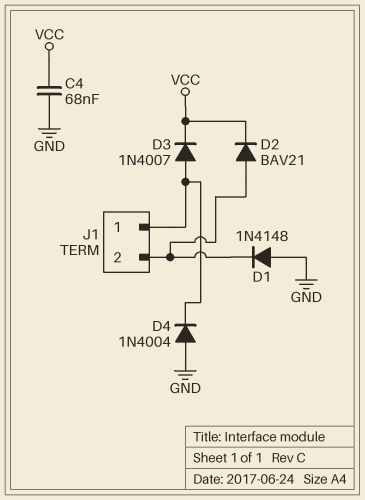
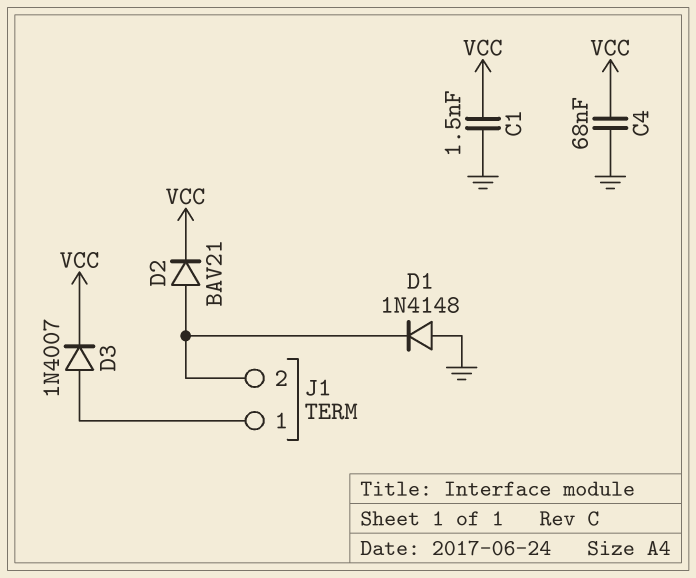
C1: none -> 1.5nF (GND, VCC)
D4: diode 1N4004 (A GND, K J1/1) -> none

